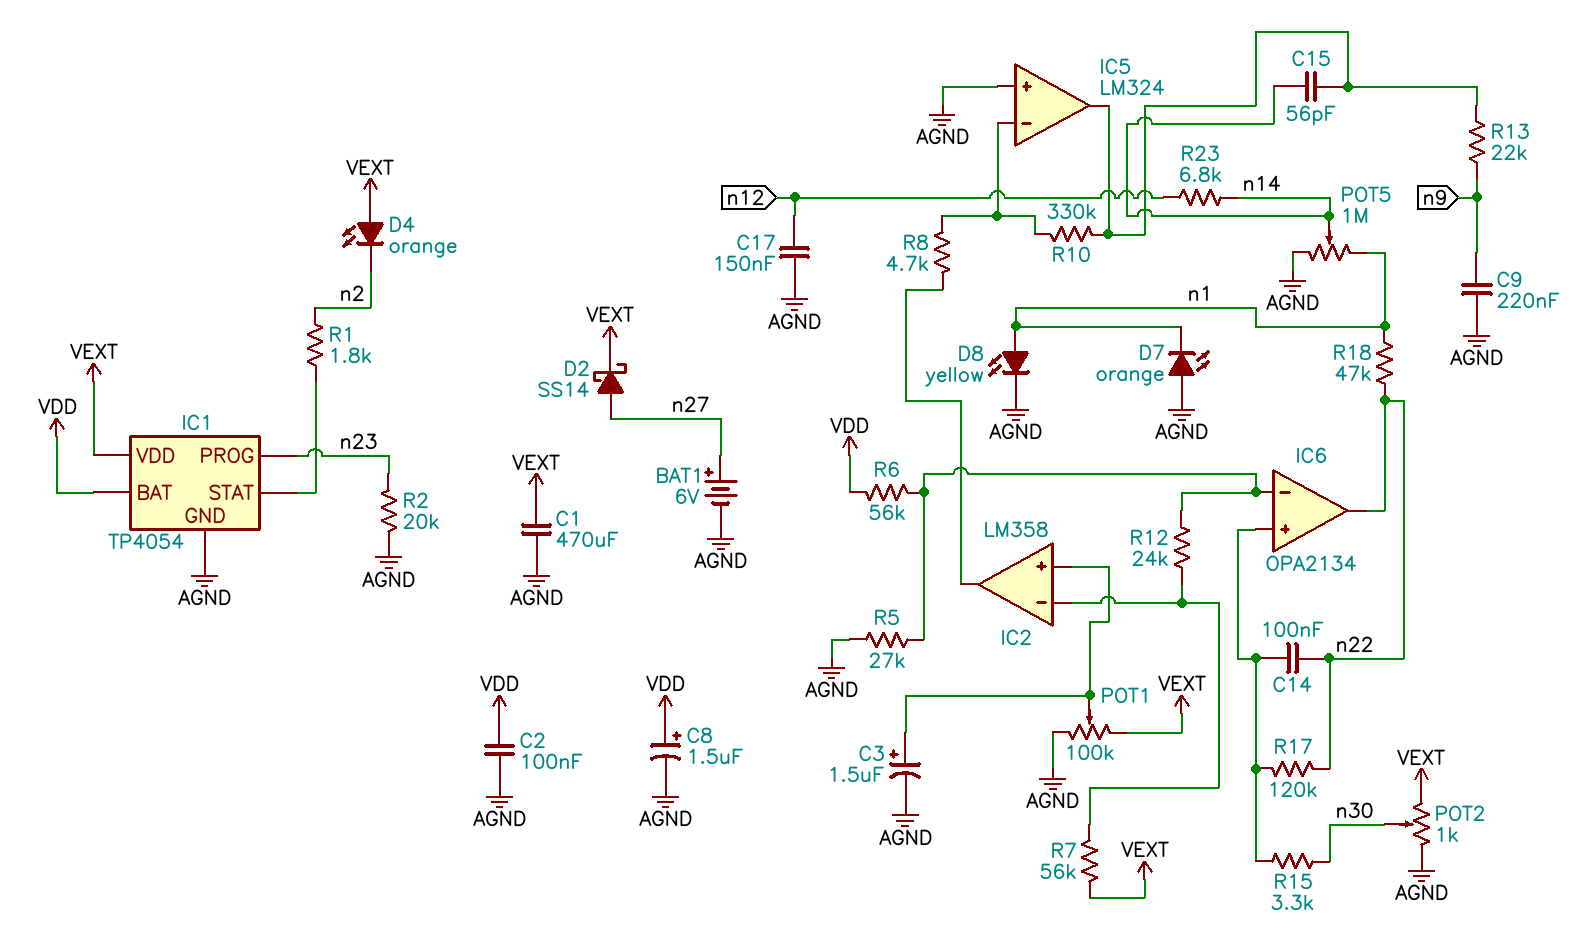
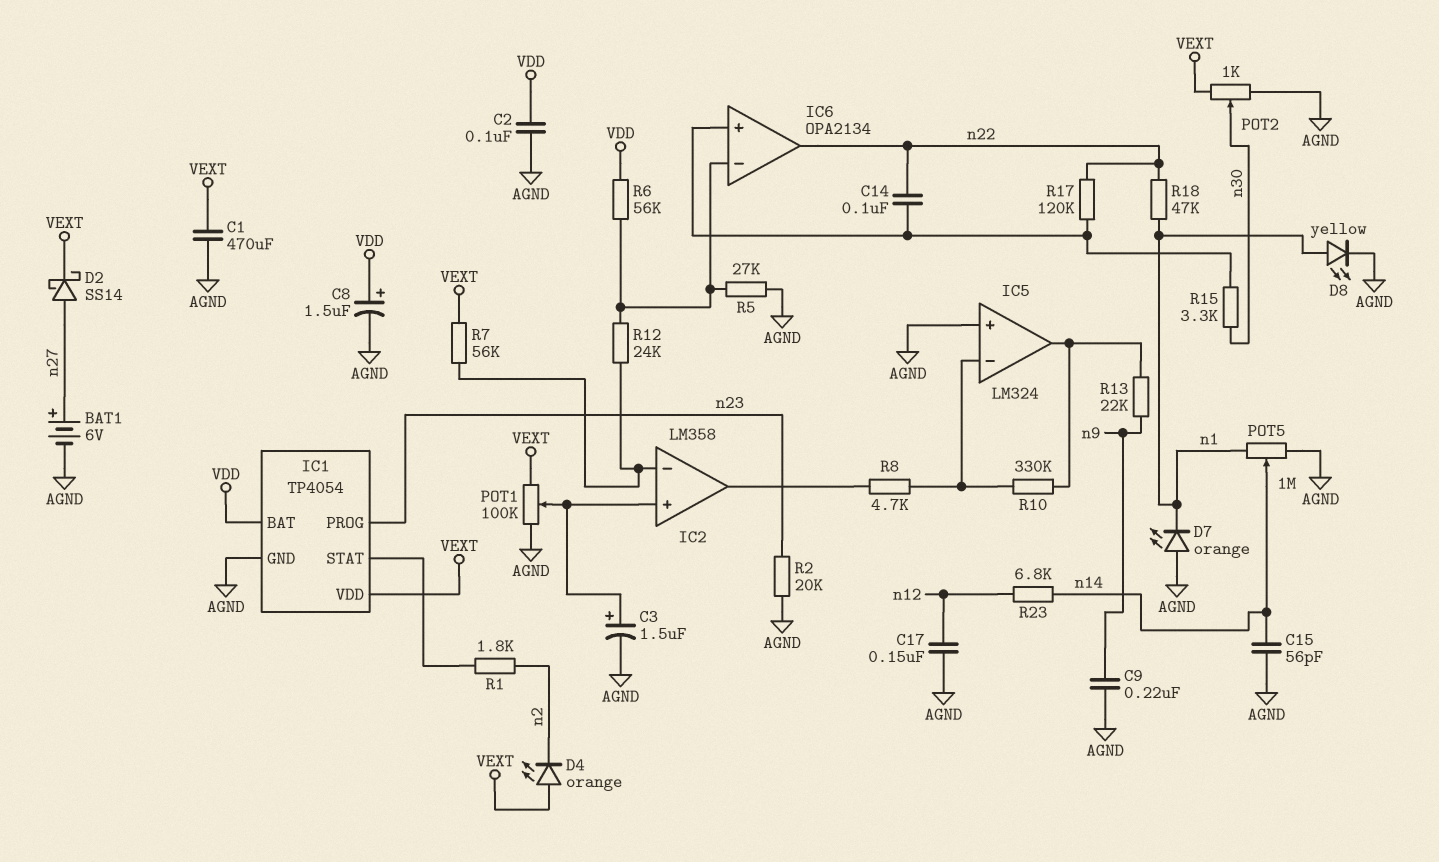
C15: 56pF (IC5/out, n14) -> 56pF (AGND, n14)

